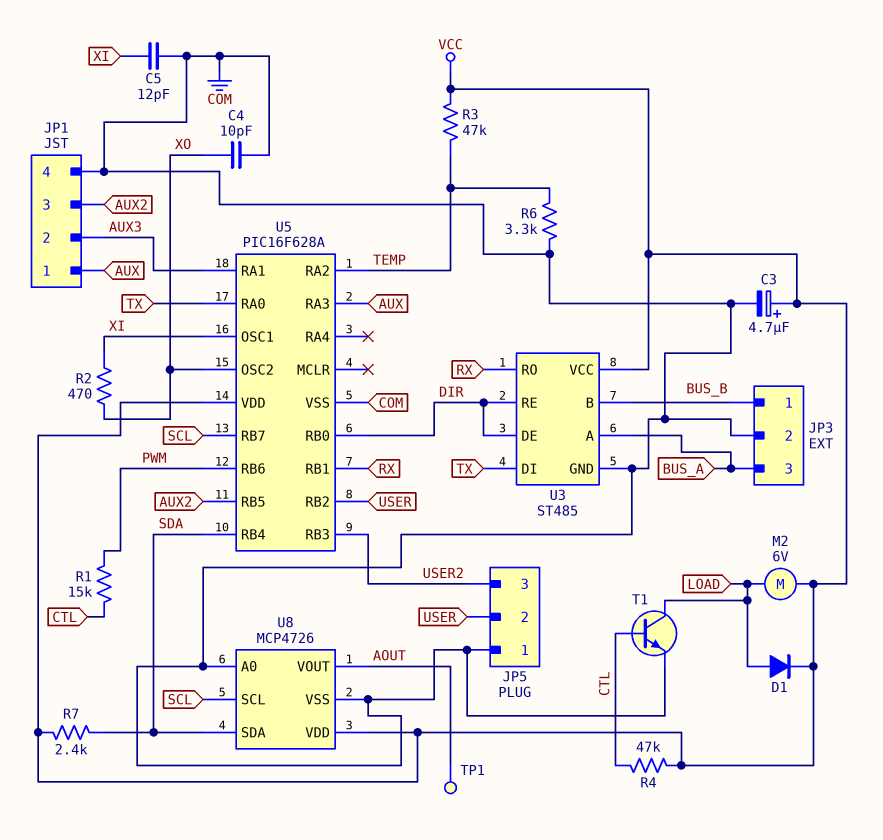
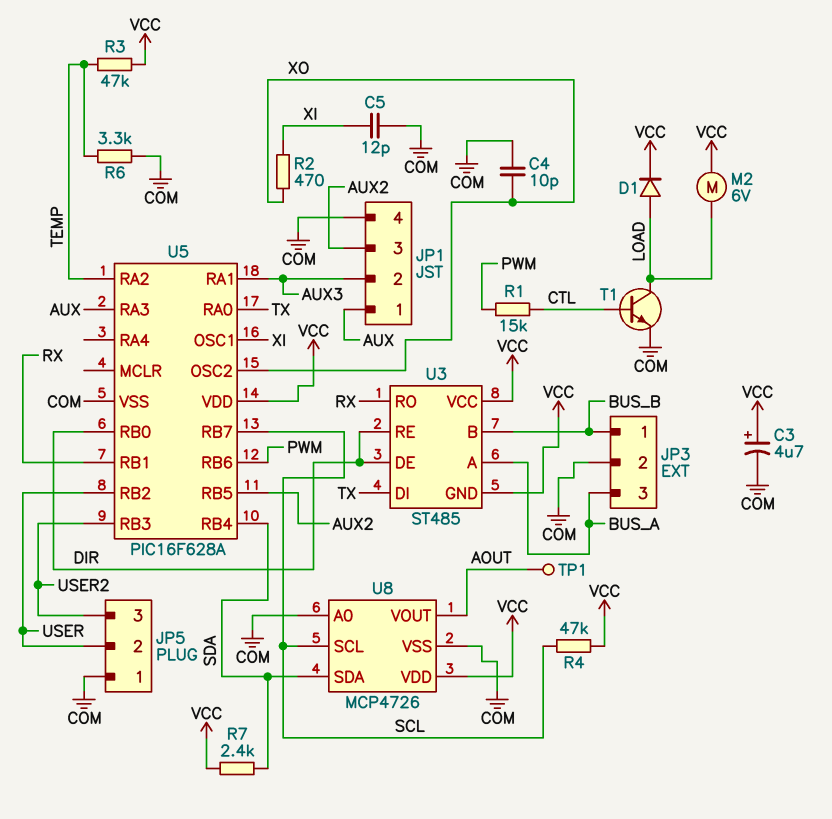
R4: 47k (CTL, VCC) -> 47k (SCL, VCC)
U3 pin GND: COM -> VCC

